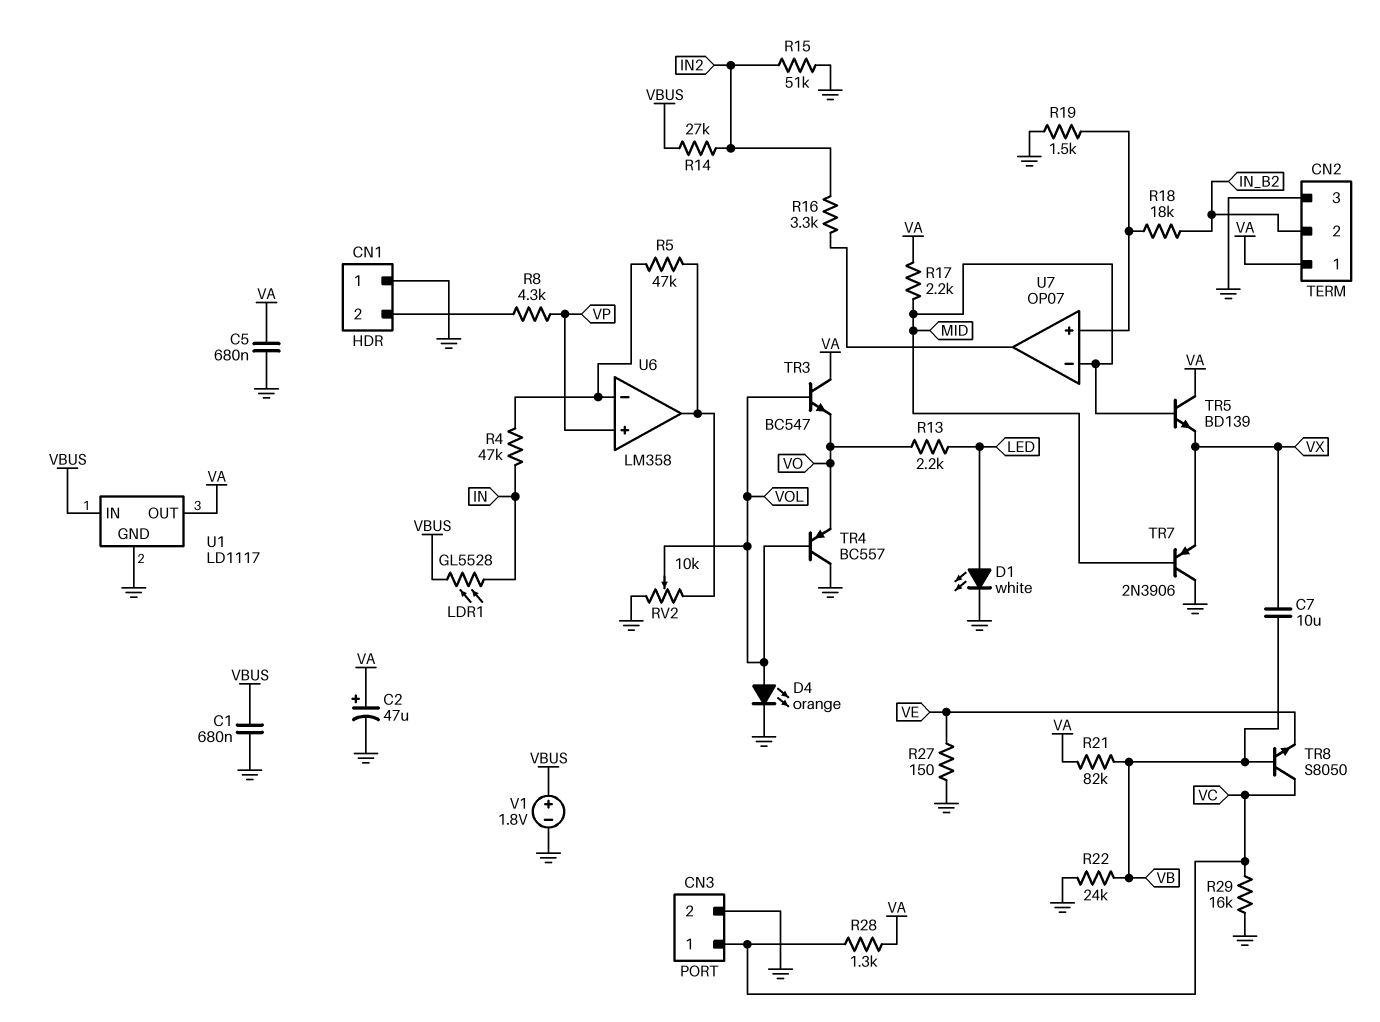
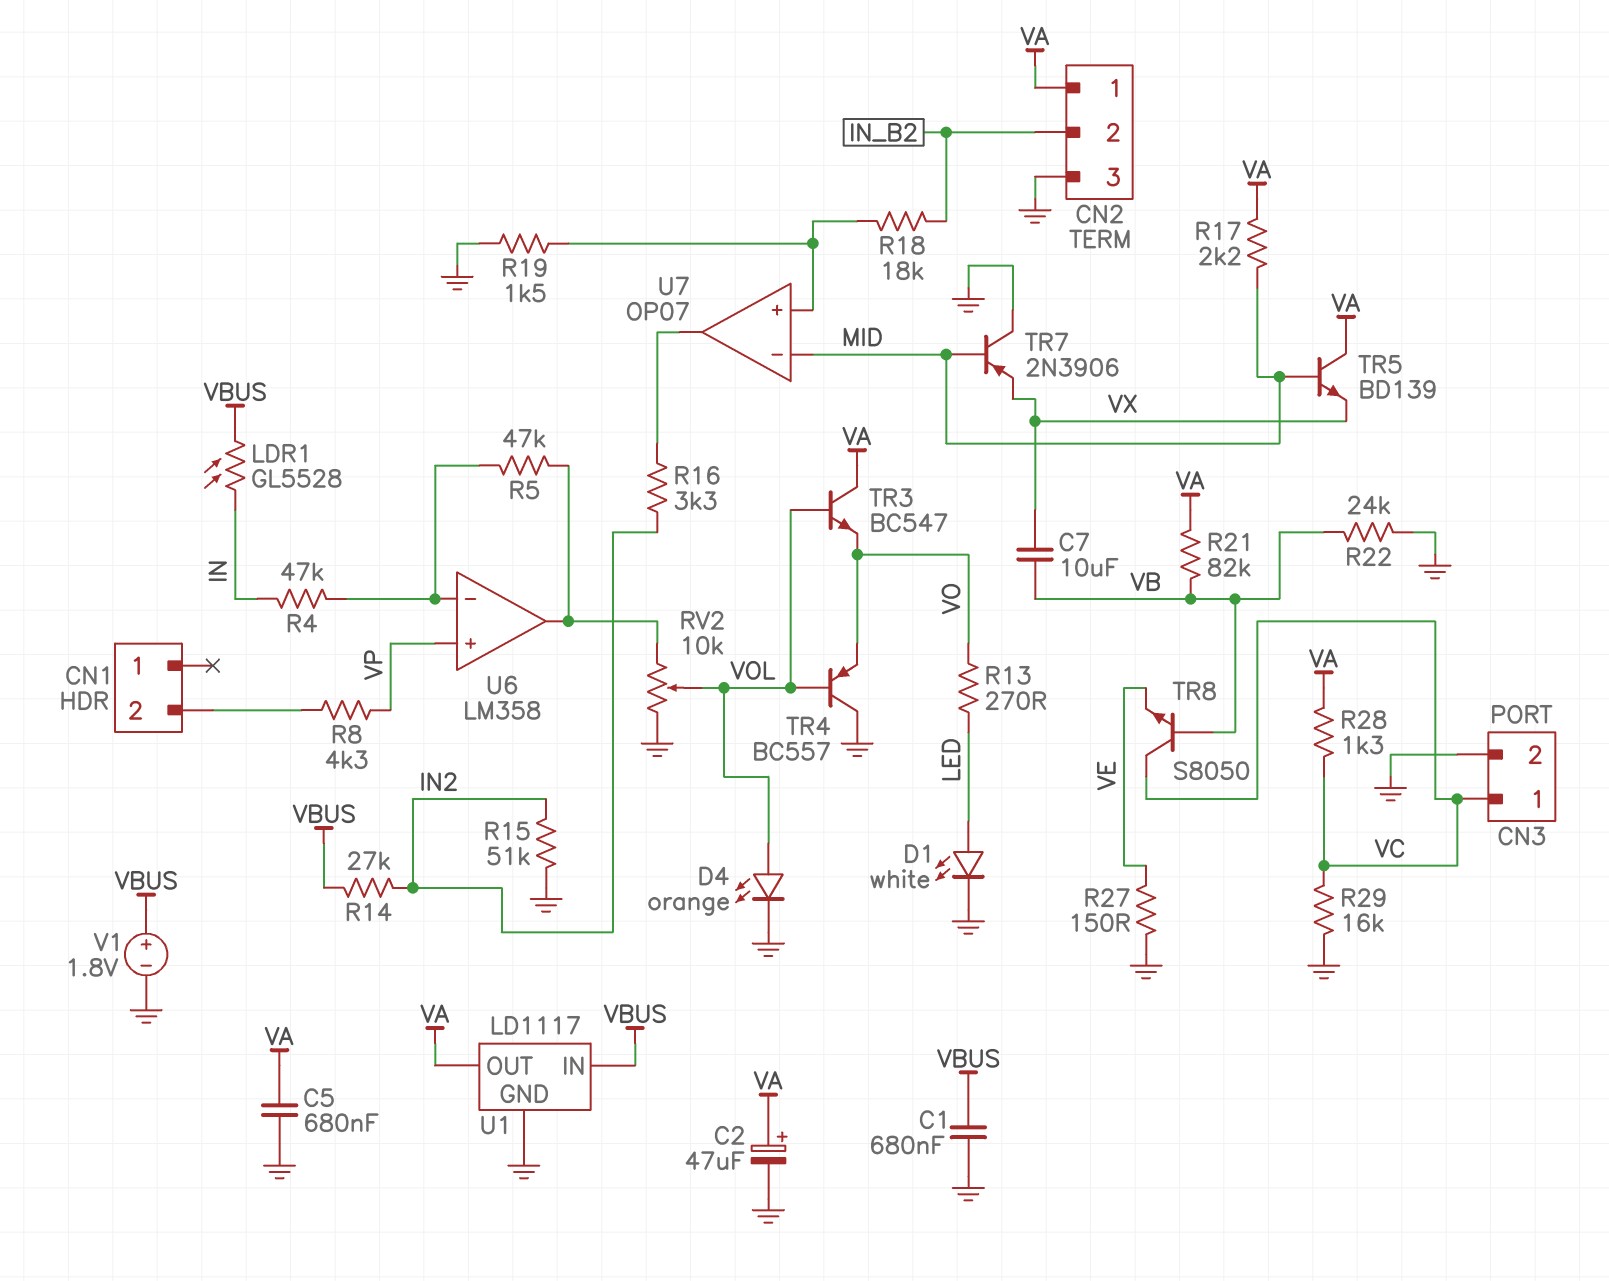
CN1 pin 1: GND -> none
R13: 2.2k (LED, VO) -> 270 (LED, VO)

